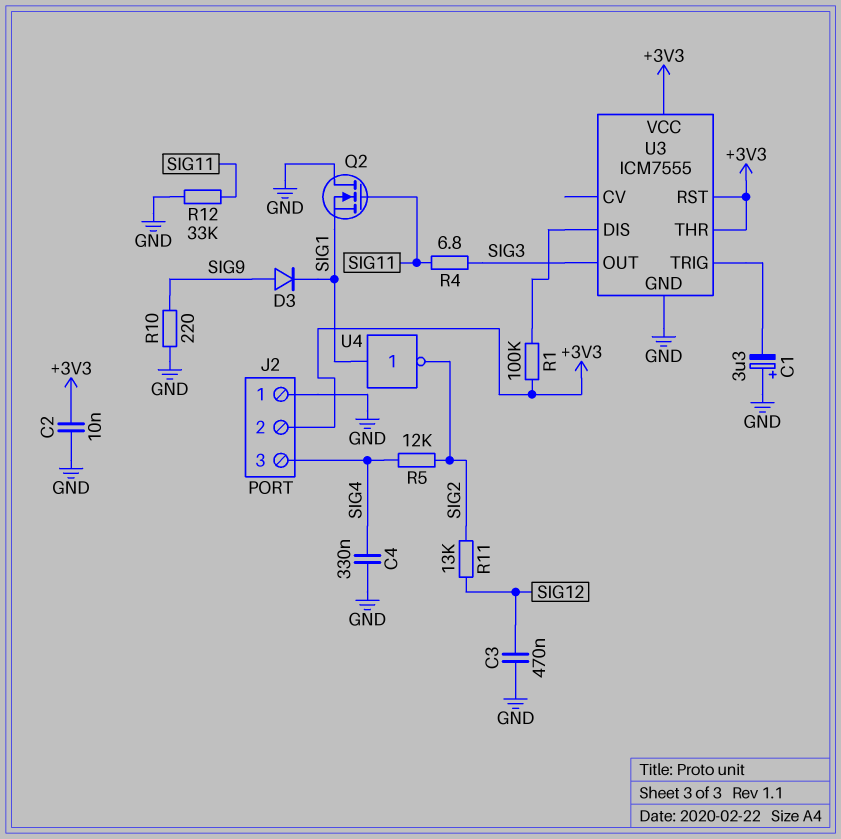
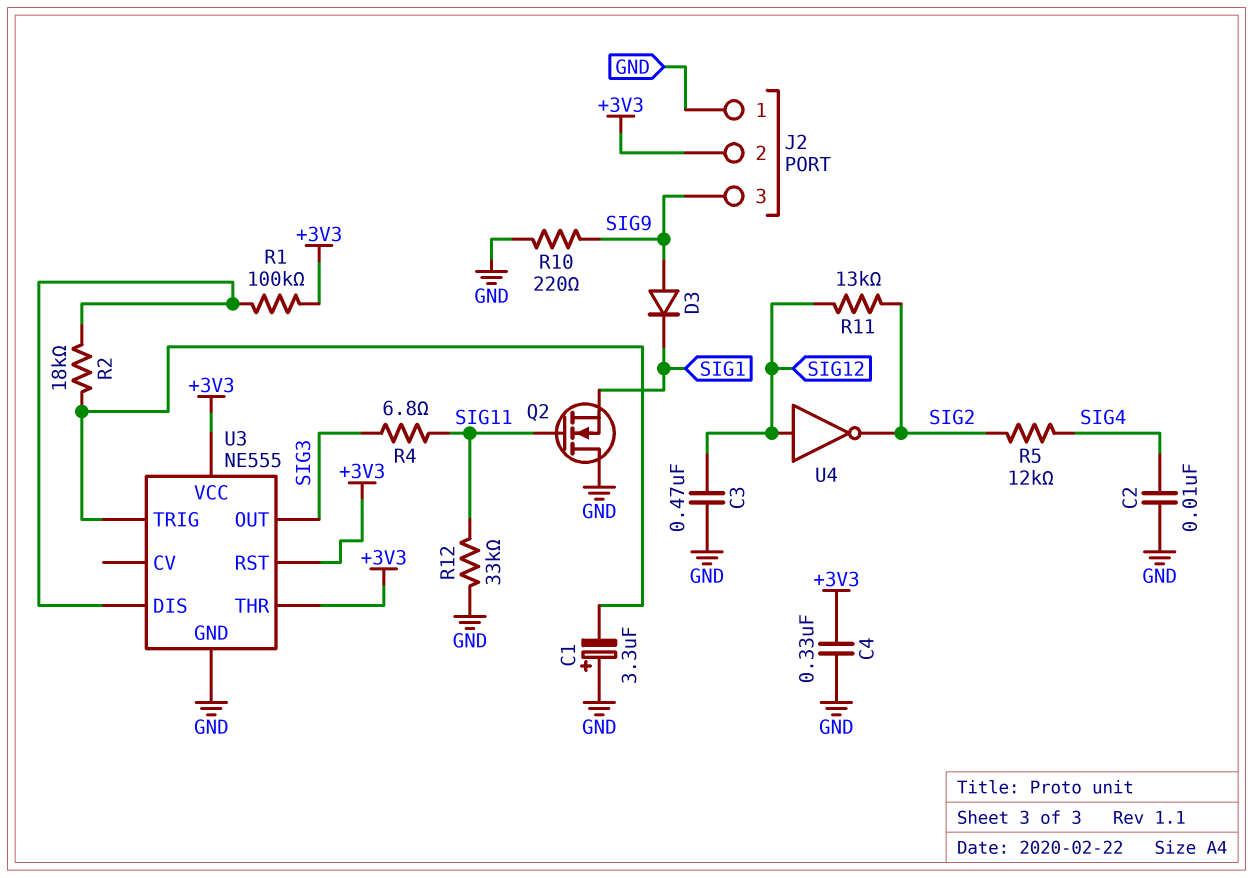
C2: 10nF (+3V3, GND) -> 10nF (GND, SIG4)
C4: 330nF (GND, SIG4) -> 330nF (+3V3, GND)
J2 pin 3: SIG4 -> SIG9
R2: none -> 18k (U3/DIS, U3/TRIG)
U3: ICM7555 -> NE555
U4: NOT (in SIG1, out SIG2) -> NOT (in SIG12, out SIG2)

